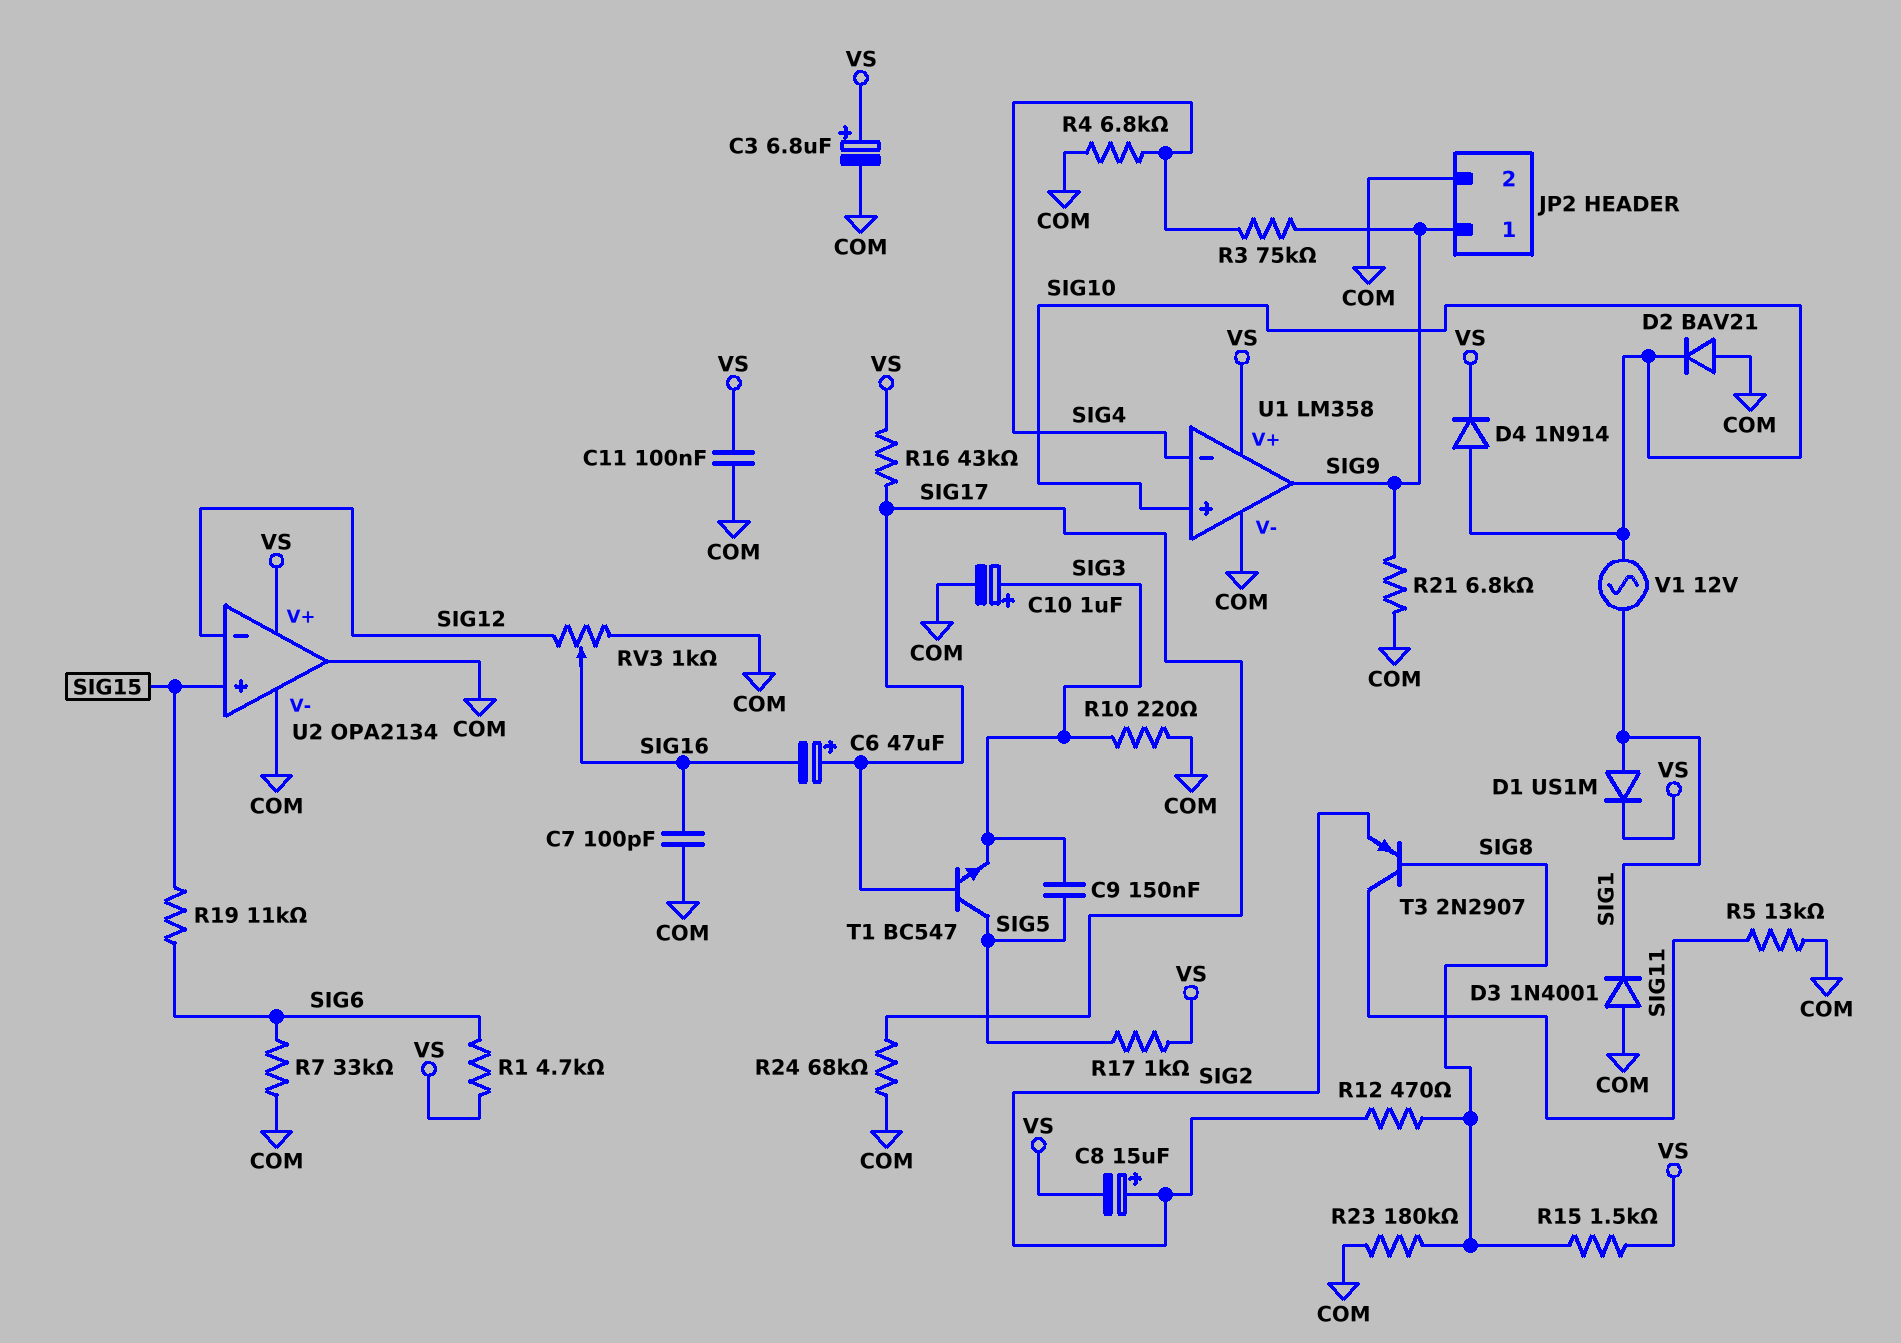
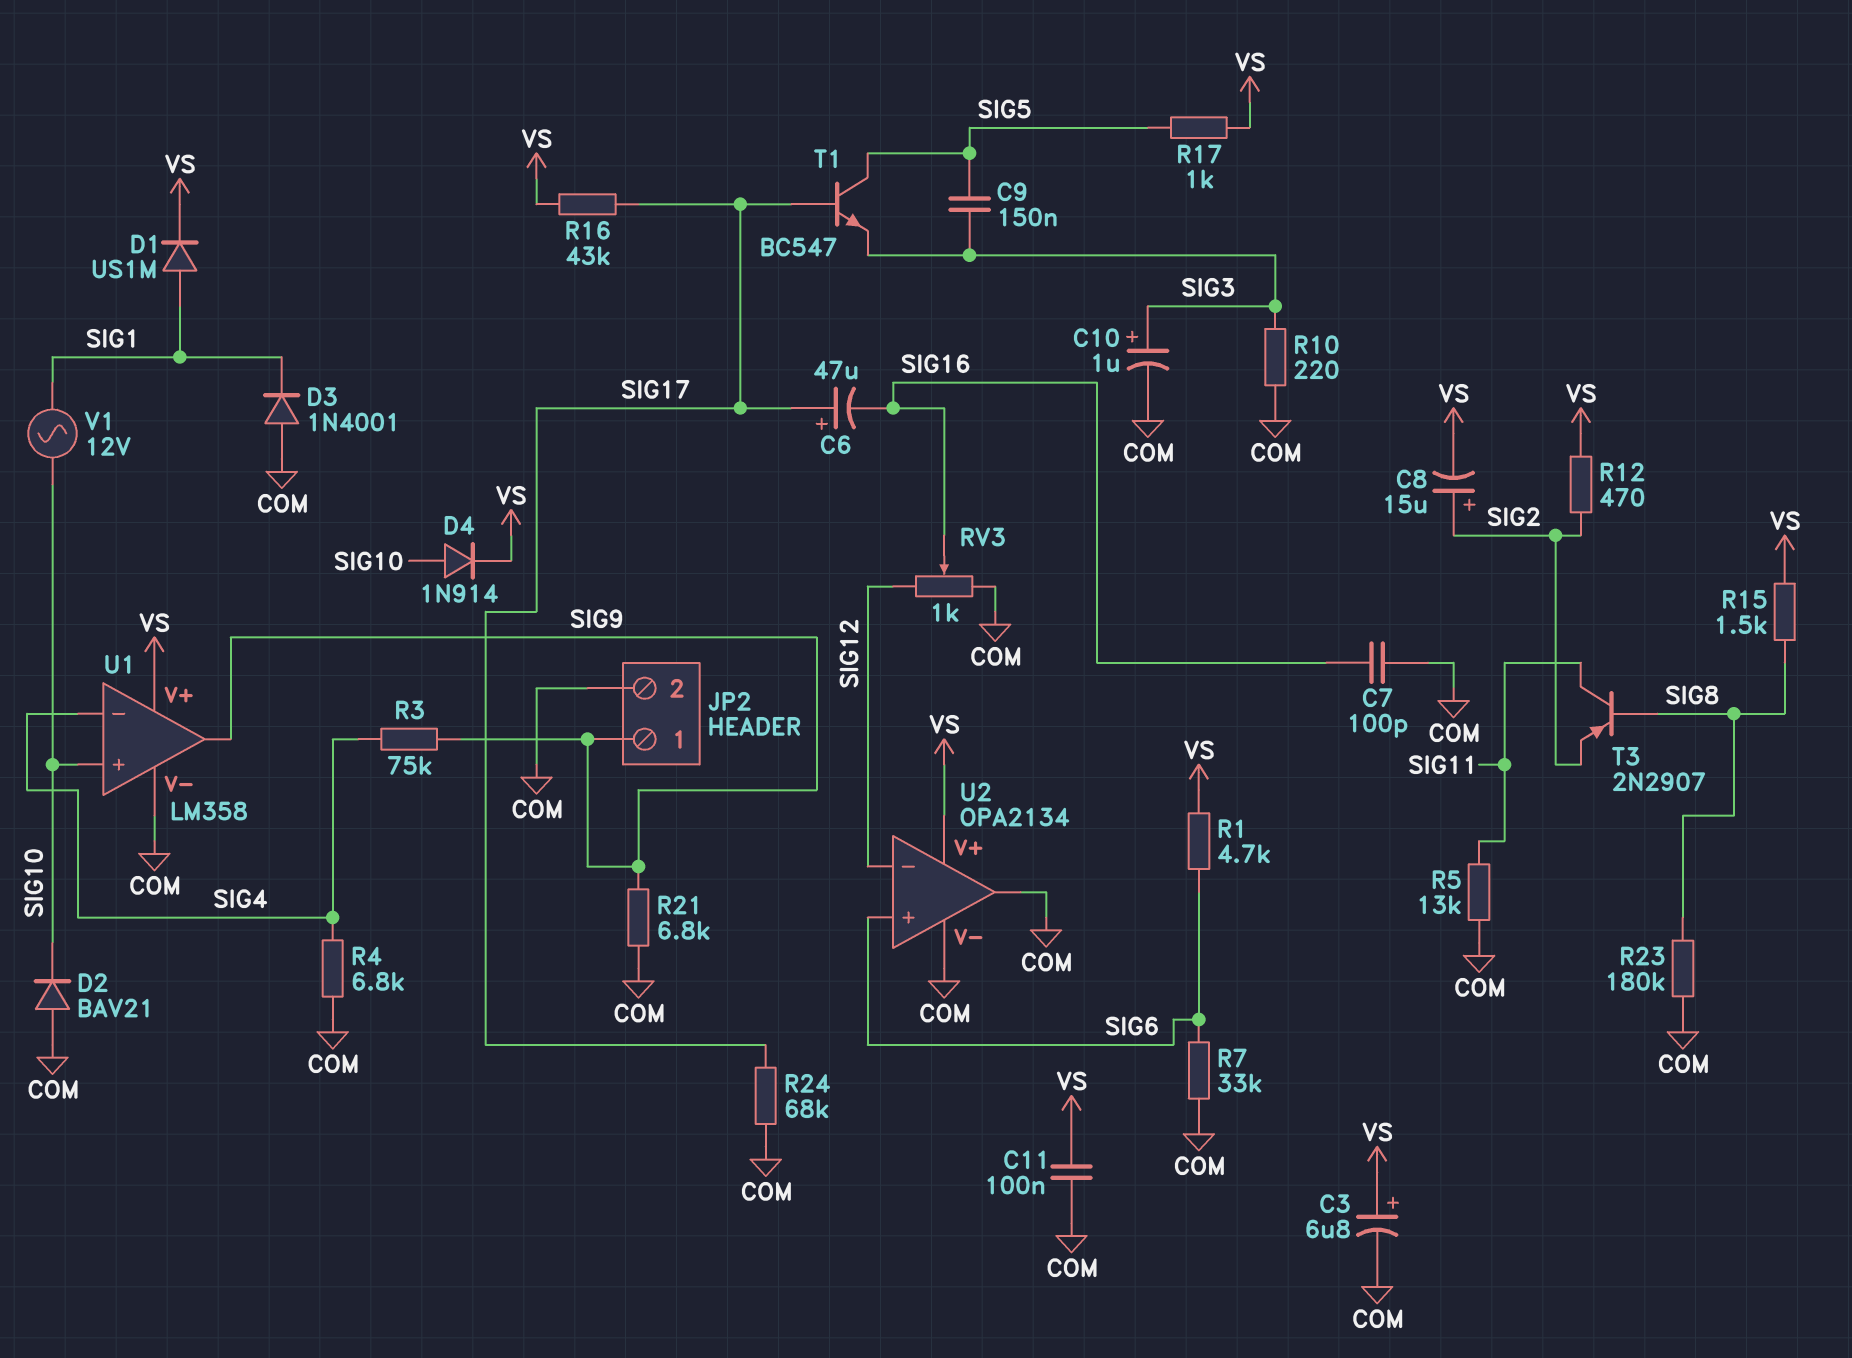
R12: 470 (SIG2, SIG8) -> 470 (SIG2, VS)
R19: 11k (SIG6, SIG15) -> none
U2 pin in+: SIG15 -> SIG6

